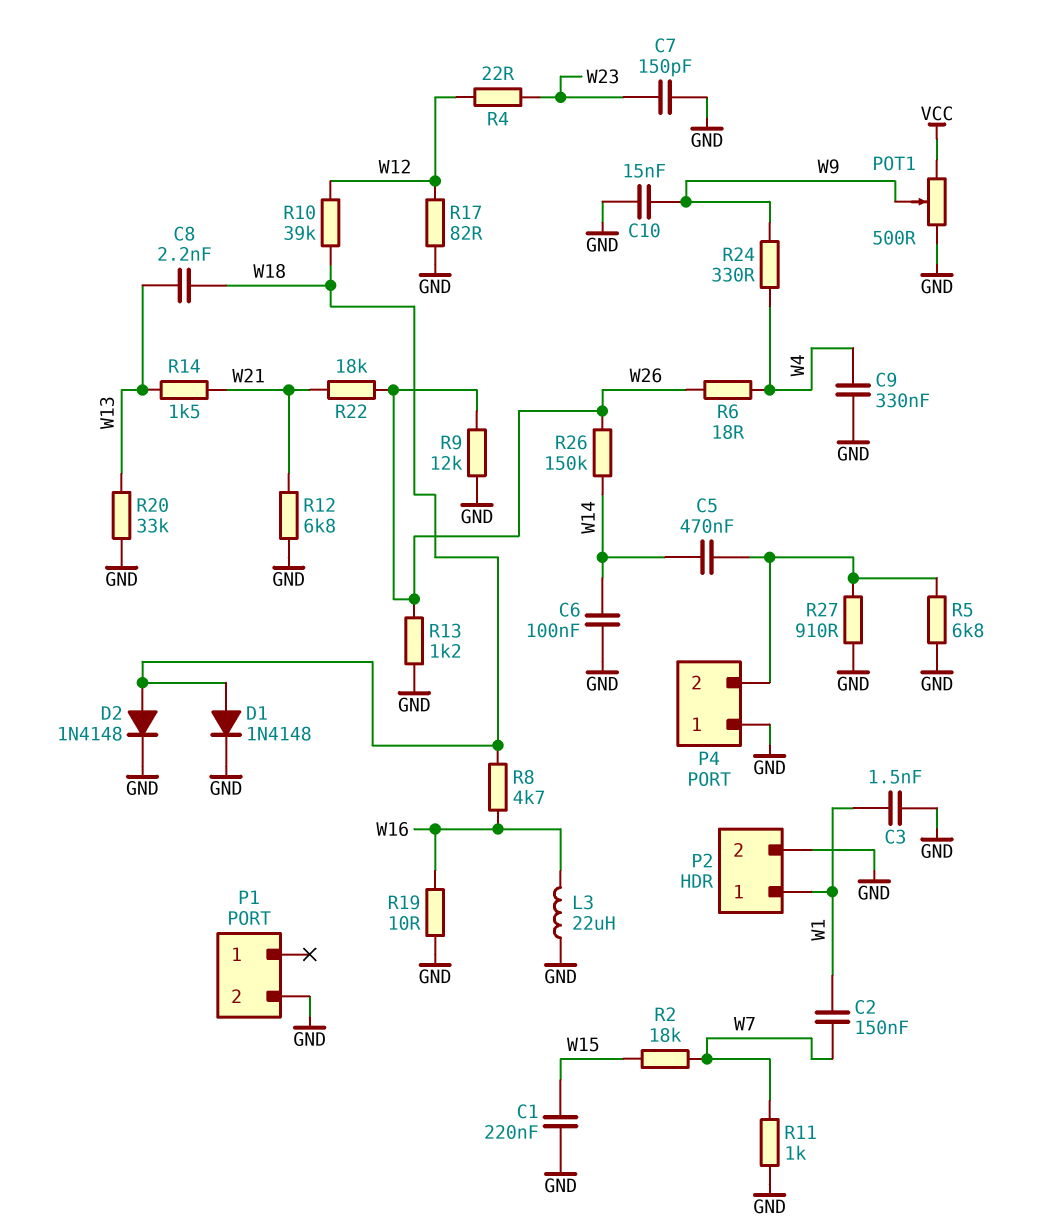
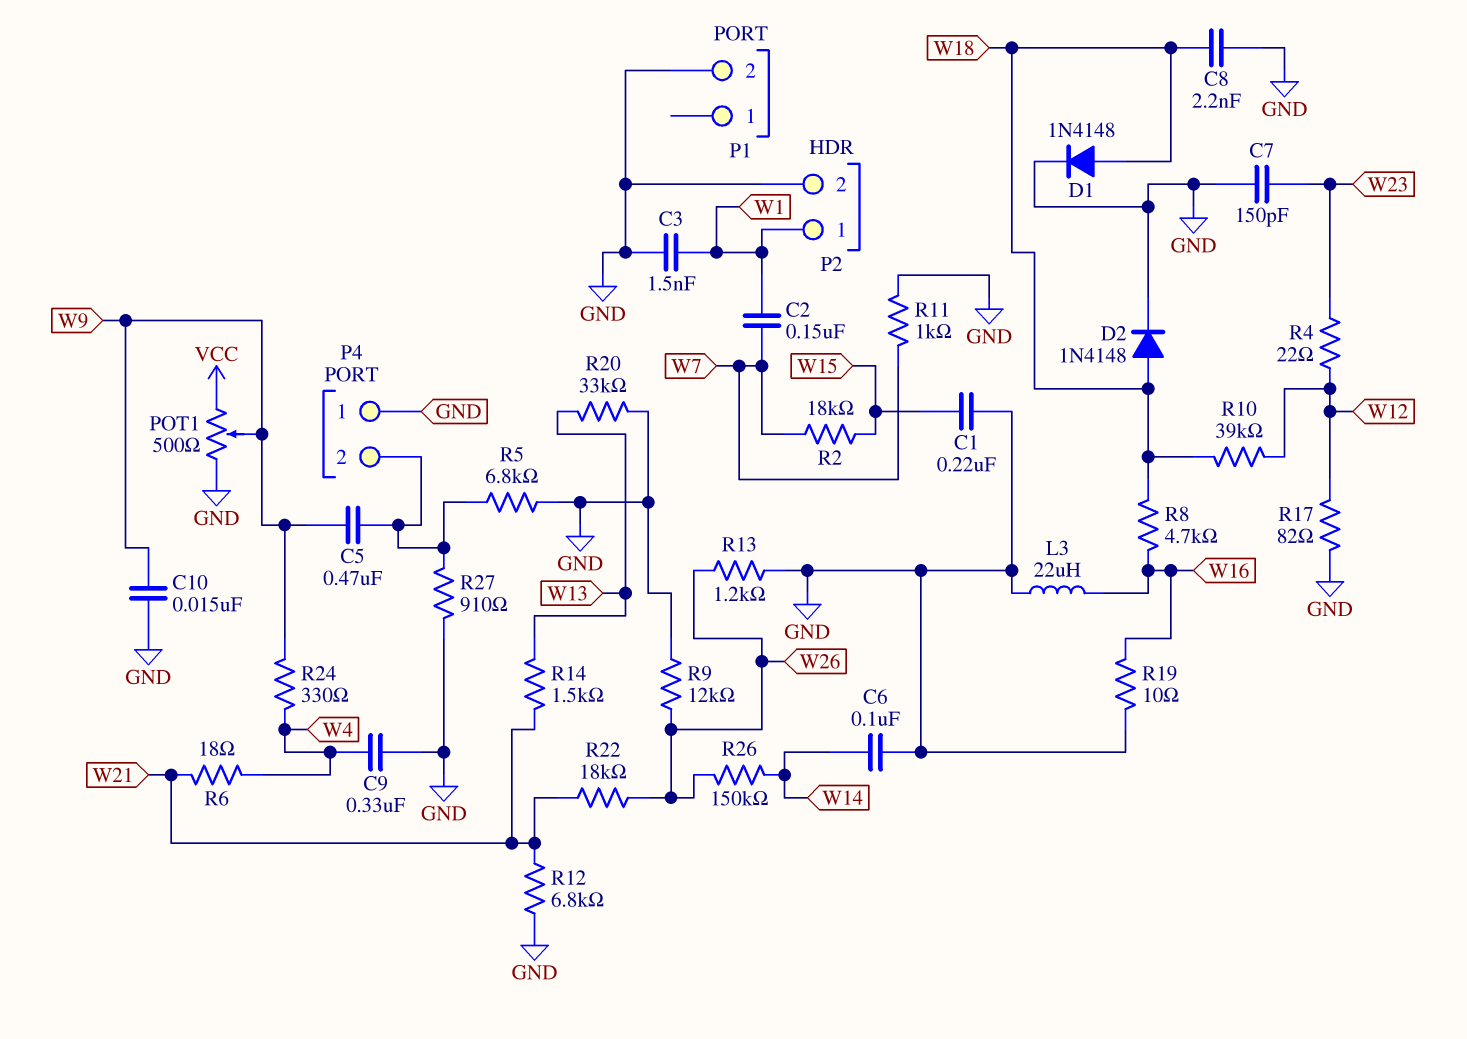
C5: 470nF (P4/2, W14) -> 470nF (P4/2, W9)
C8: 2.2nF (W13, W18) -> 2.2nF (GND, W18)
R6: 18 (W4, W26) -> 18 (W4, W21)

